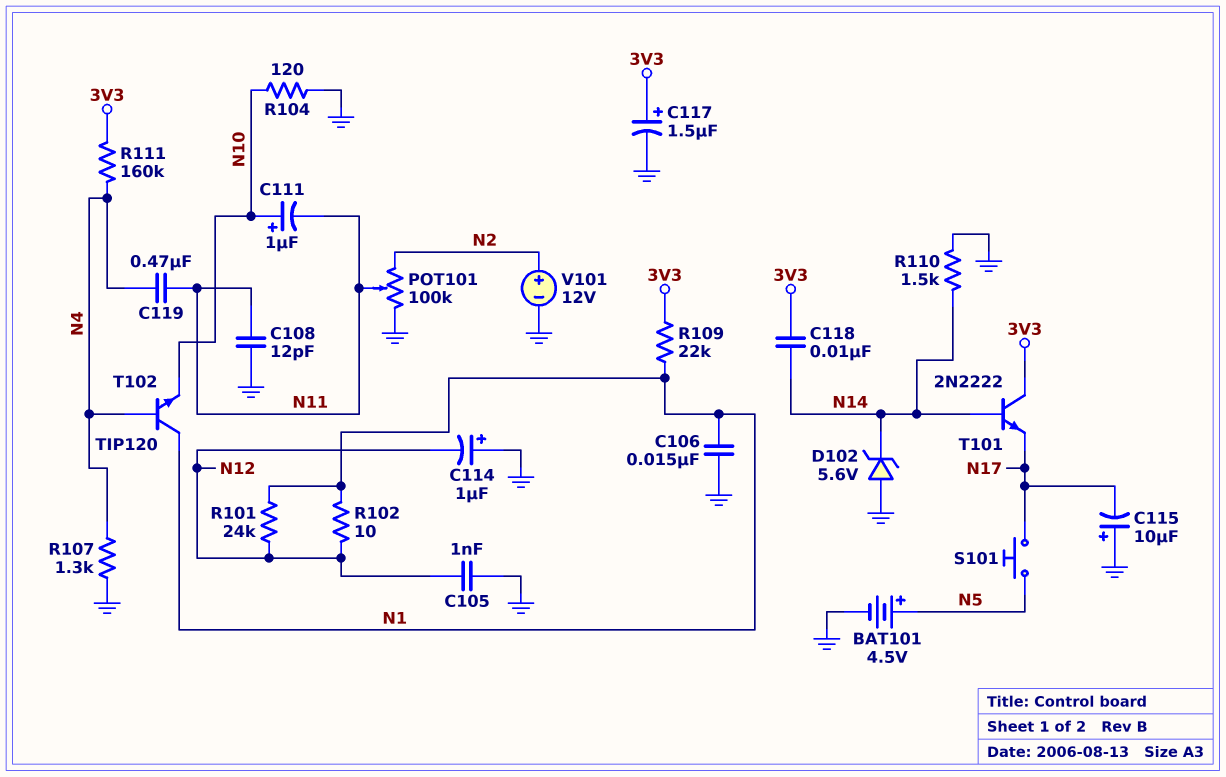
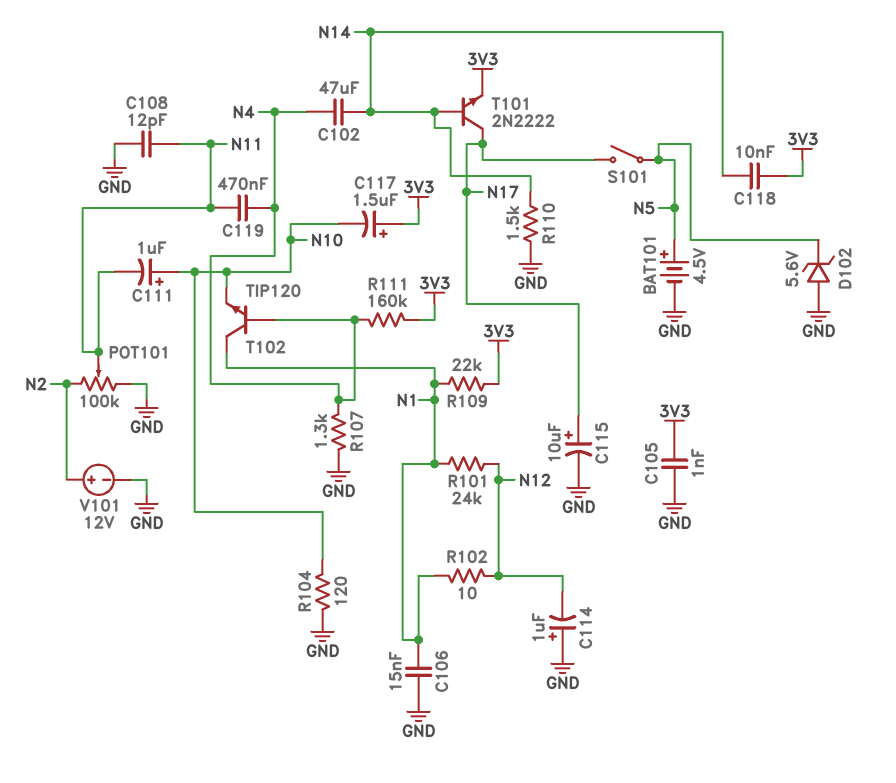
C102: none -> 47uF (N4, N14)
C105: 1nF (GND, N12) -> 1nF (3V3, GND)
C115: 10uF (plus GND, minus N17) -> 10uF (plus N17, minus GND)
C117: 1.5uF (plus 3V3, minus GND) -> 1.5uF (plus 3V3, minus N10)
D102: zener 5.6V (A GND, K N14) -> zener 5.6V (A GND, K N5)
S101: button (N5, N17) -> switch (N5, N17)
T101: NPN 2N2222 (B N14, C 3V3, E N17) -> NPN 2N2222 (B N14, C N17, E 3V3)

